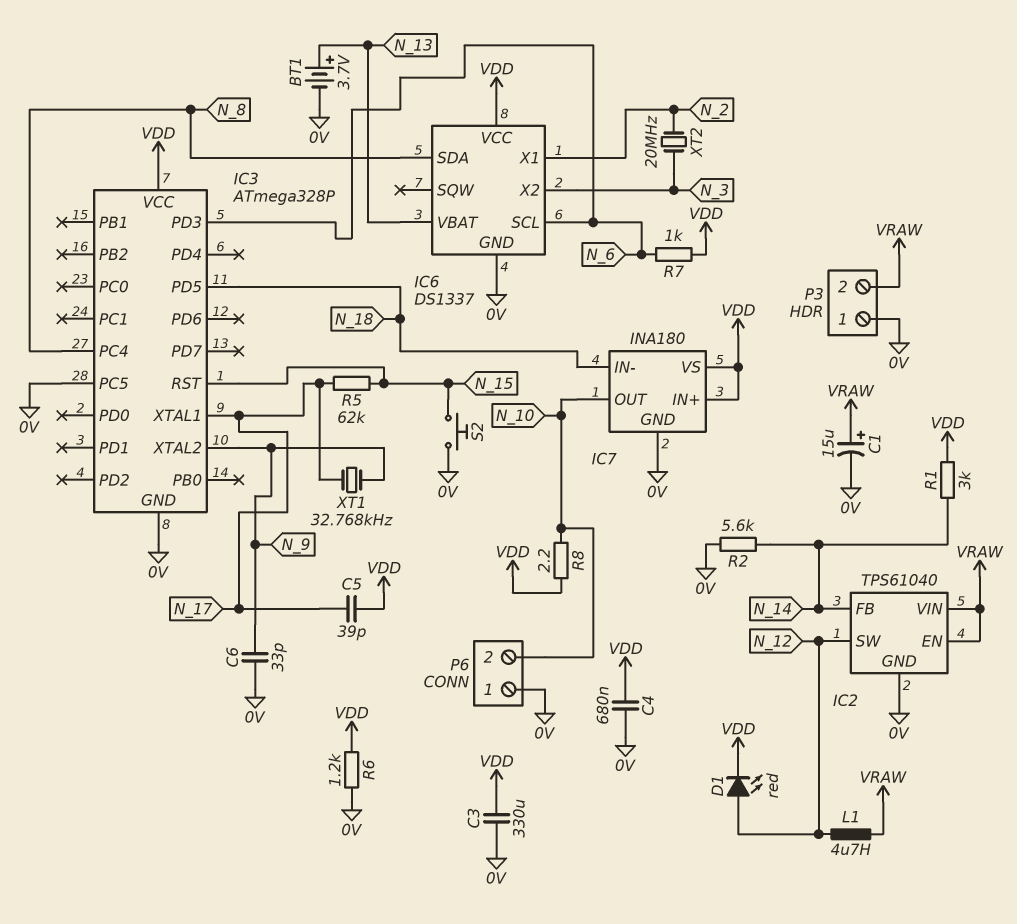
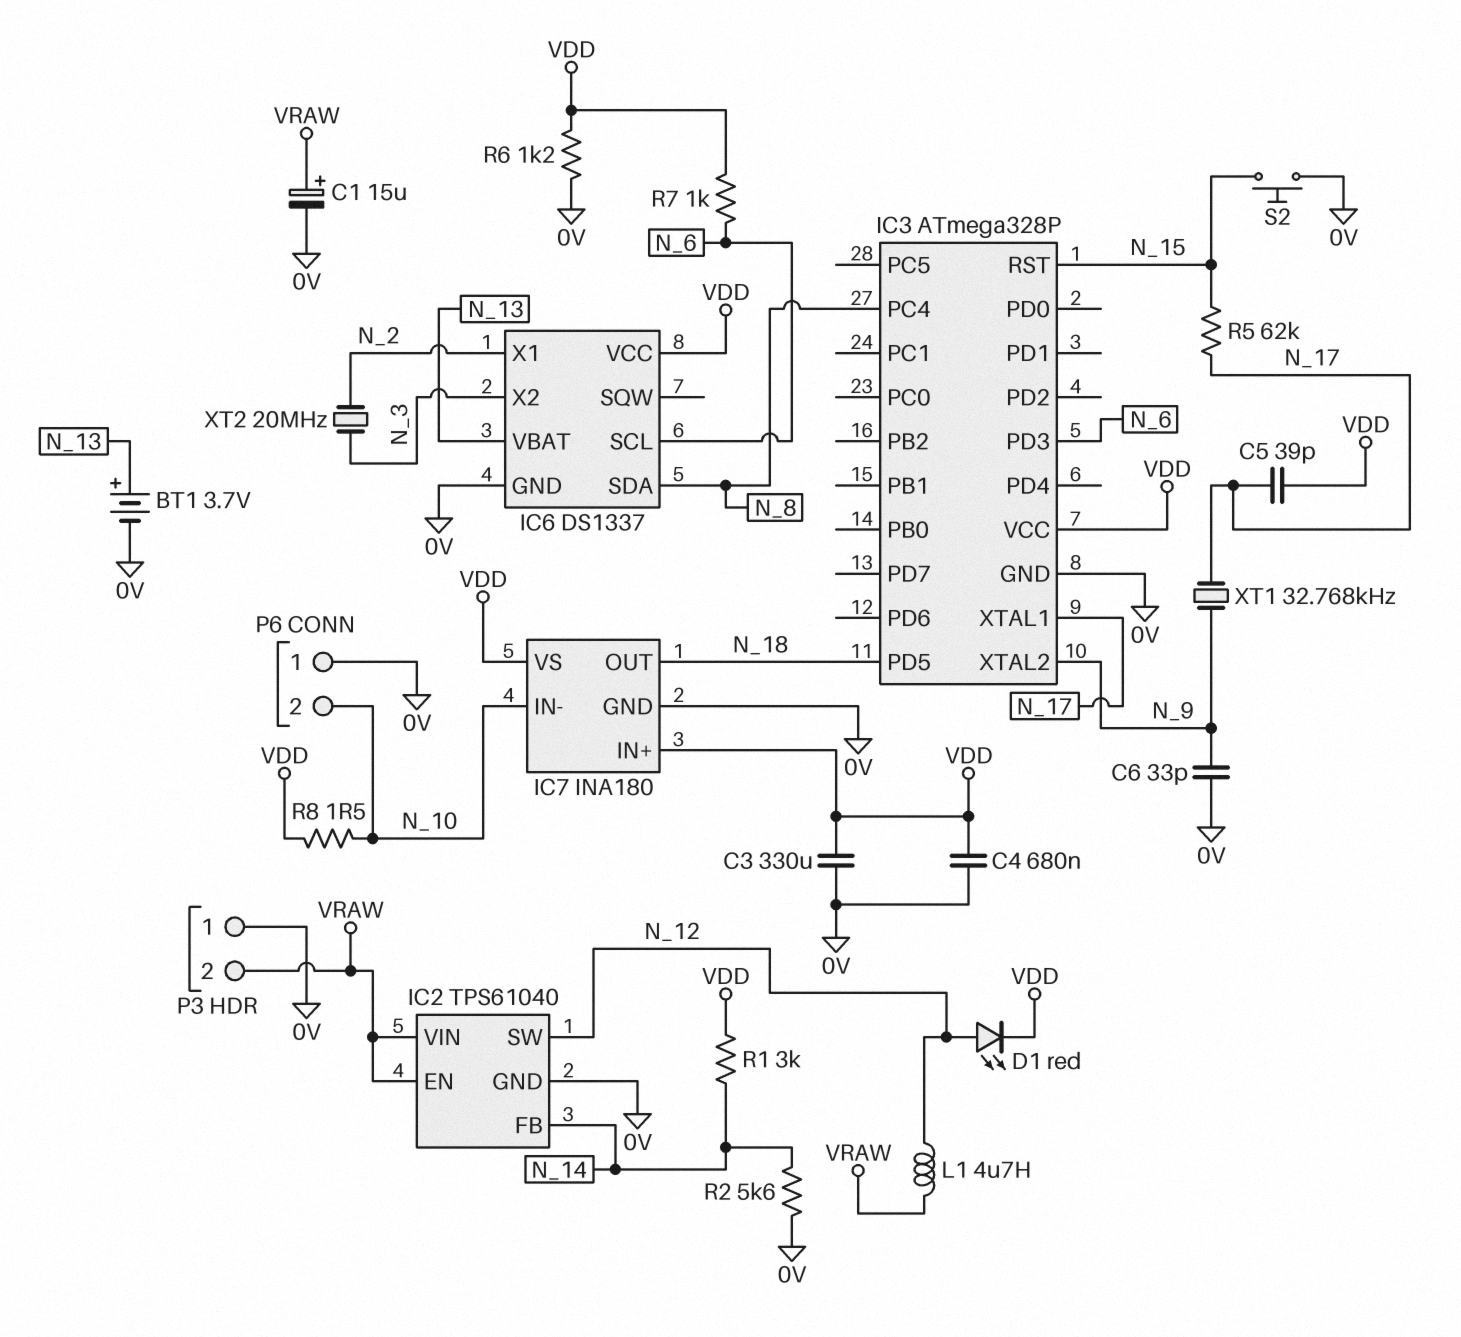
IC3 pin PC5: 0V -> none
IC7 pin IN-: N_18 -> N_10
IC7 pin OUT: N_10 -> N_18
R8: 2.2 (N_10, VDD) -> 1.5 (N_10, VDD)

